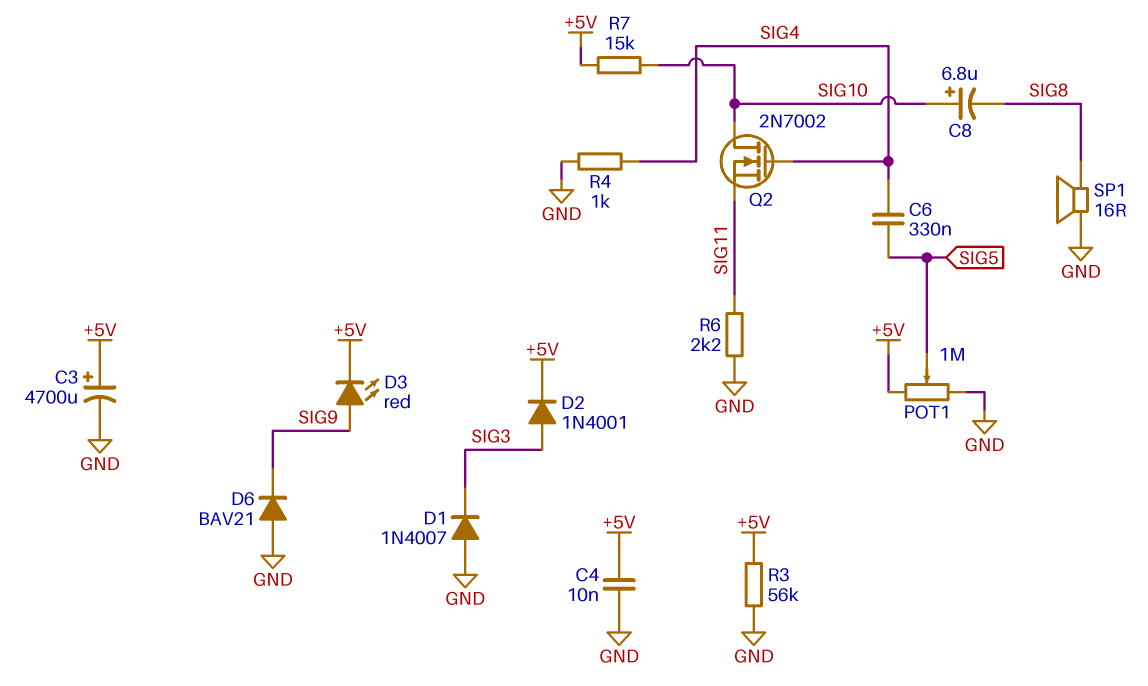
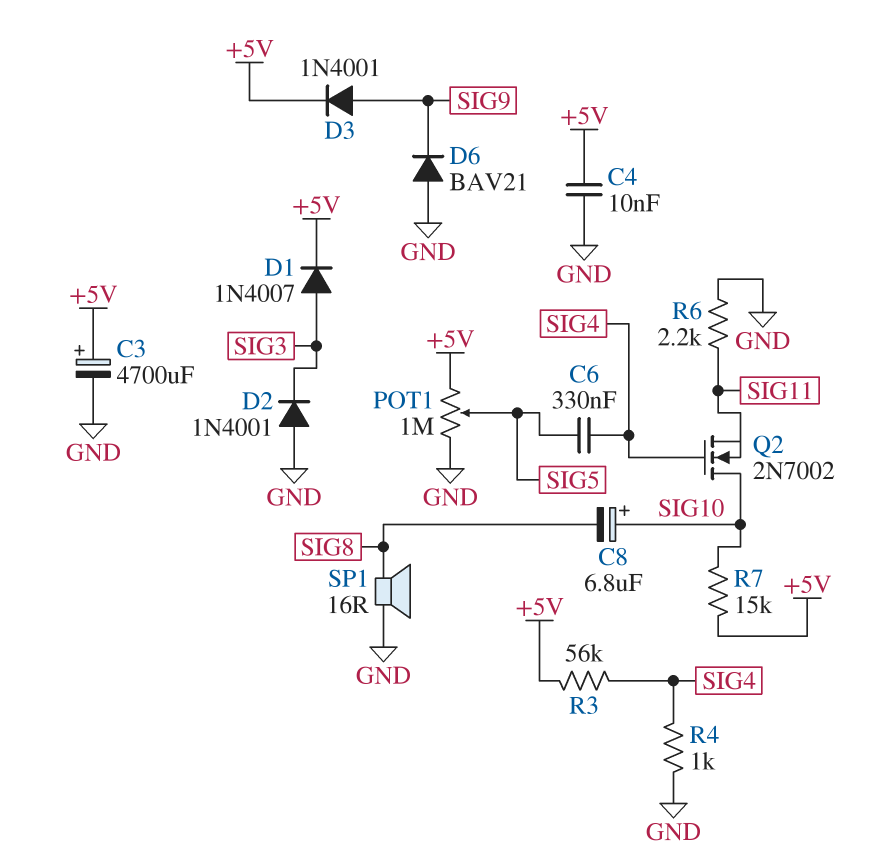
D1: diode 1N4007 (A GND, K SIG3) -> diode 1N4007 (A SIG3, K +5V)
D2: diode 1N4001 (A SIG3, K +5V) -> diode 1N4001 (A GND, K SIG3)
D3: LED red (A SIG9, K +5V) -> diode 1N4001 (A SIG9, K +5V)
R3: 56k (+5V, GND) -> 56k (+5V, SIG4)

